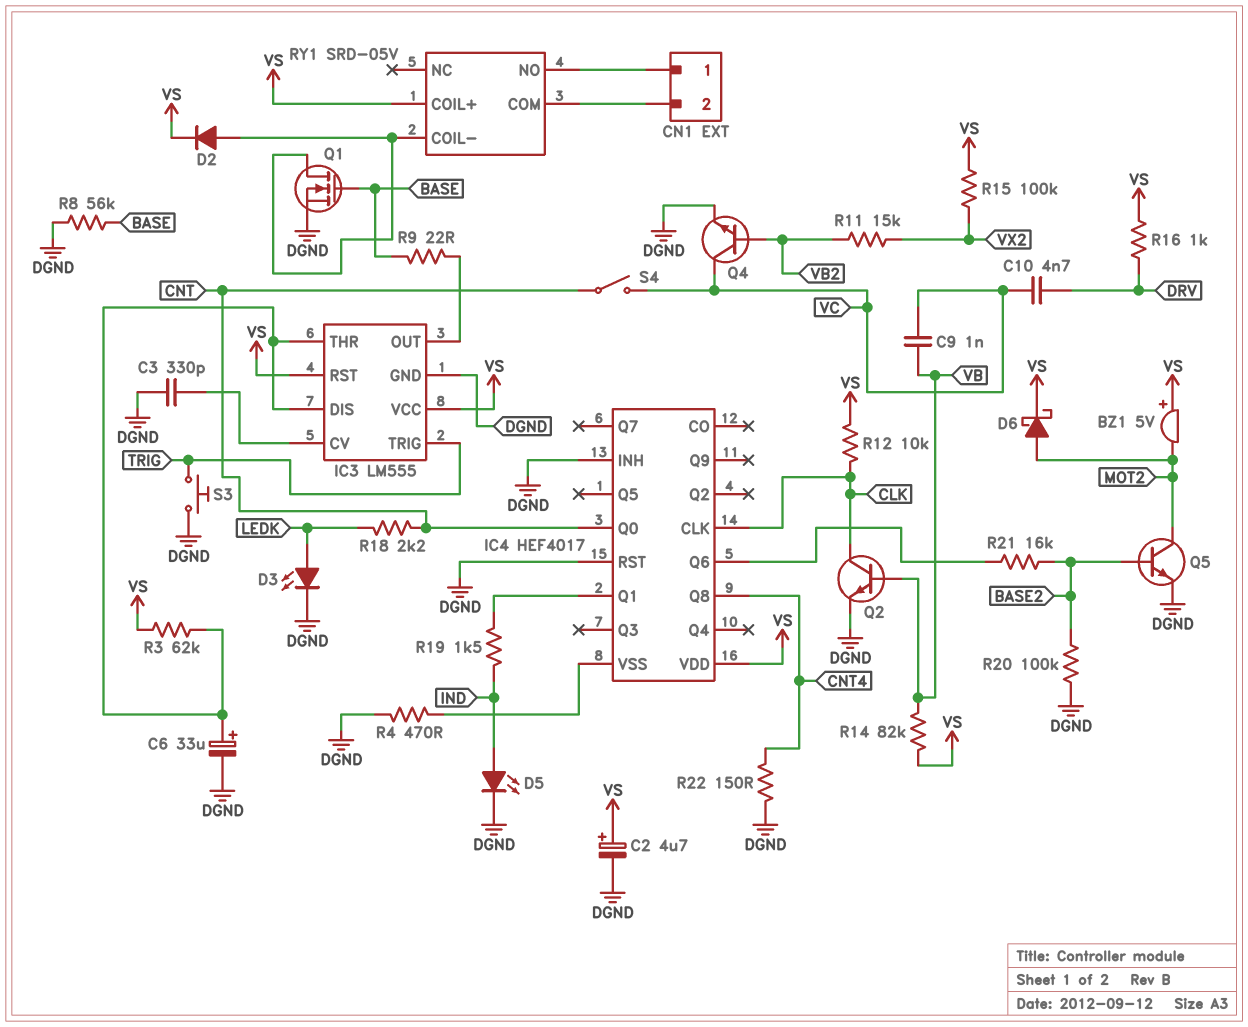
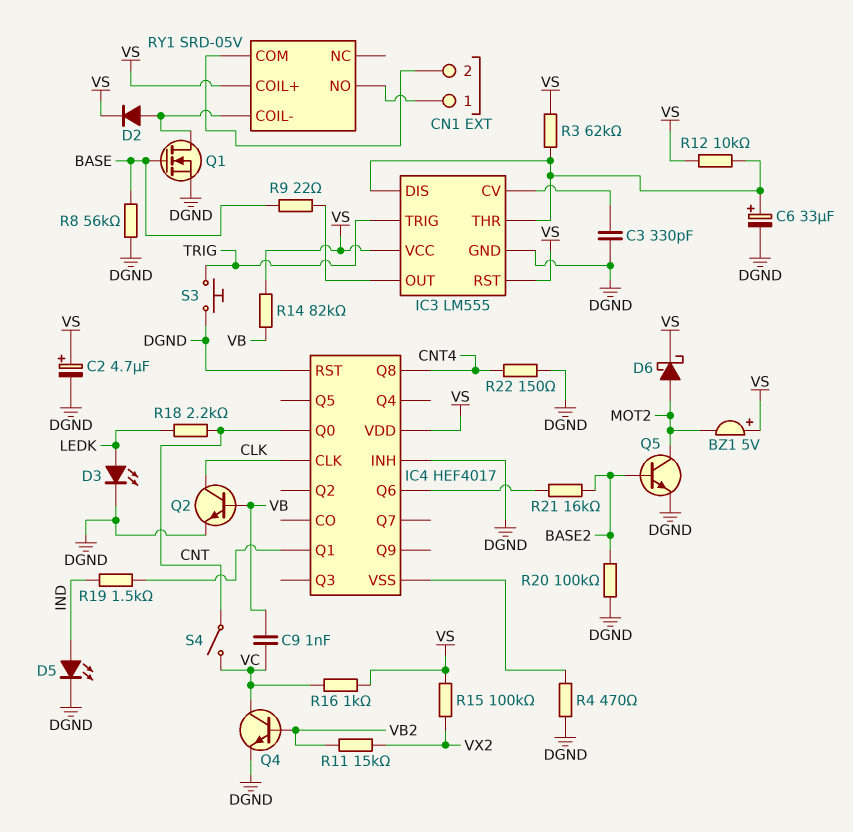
C10: 4.7nF (DRV, VC) -> none
R12: 10k (CLK, VS) -> 10k (IC3/DIS, VS)
R16: 1k (DRV, VS) -> 1k (VC, VS)

